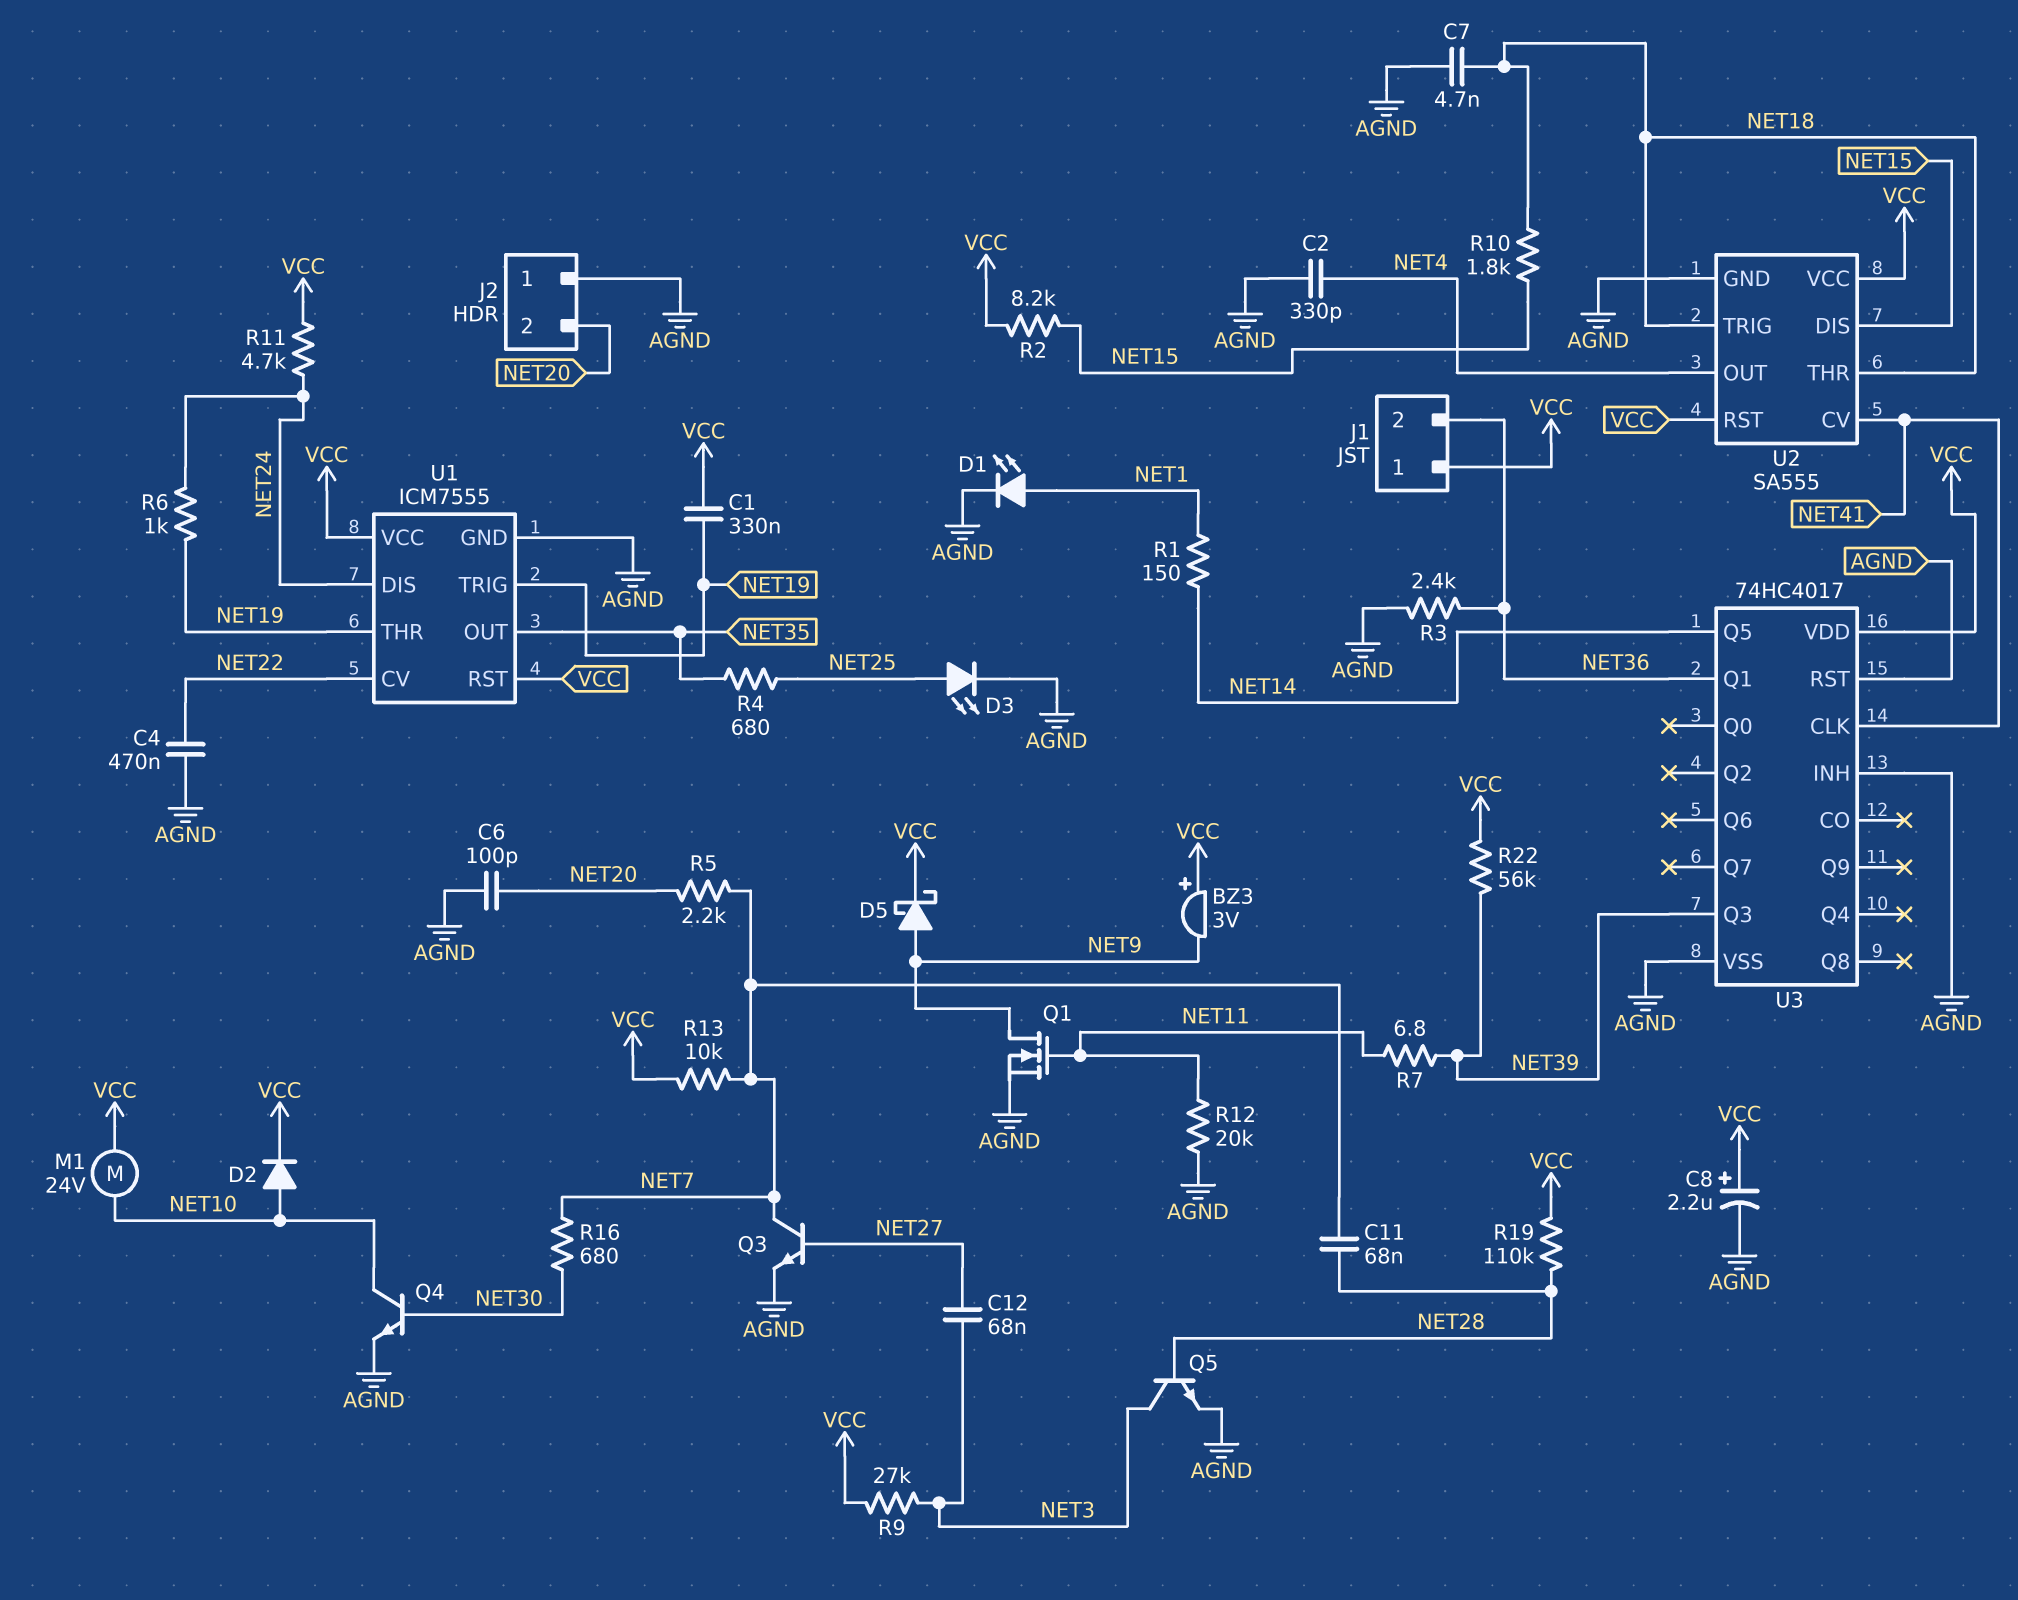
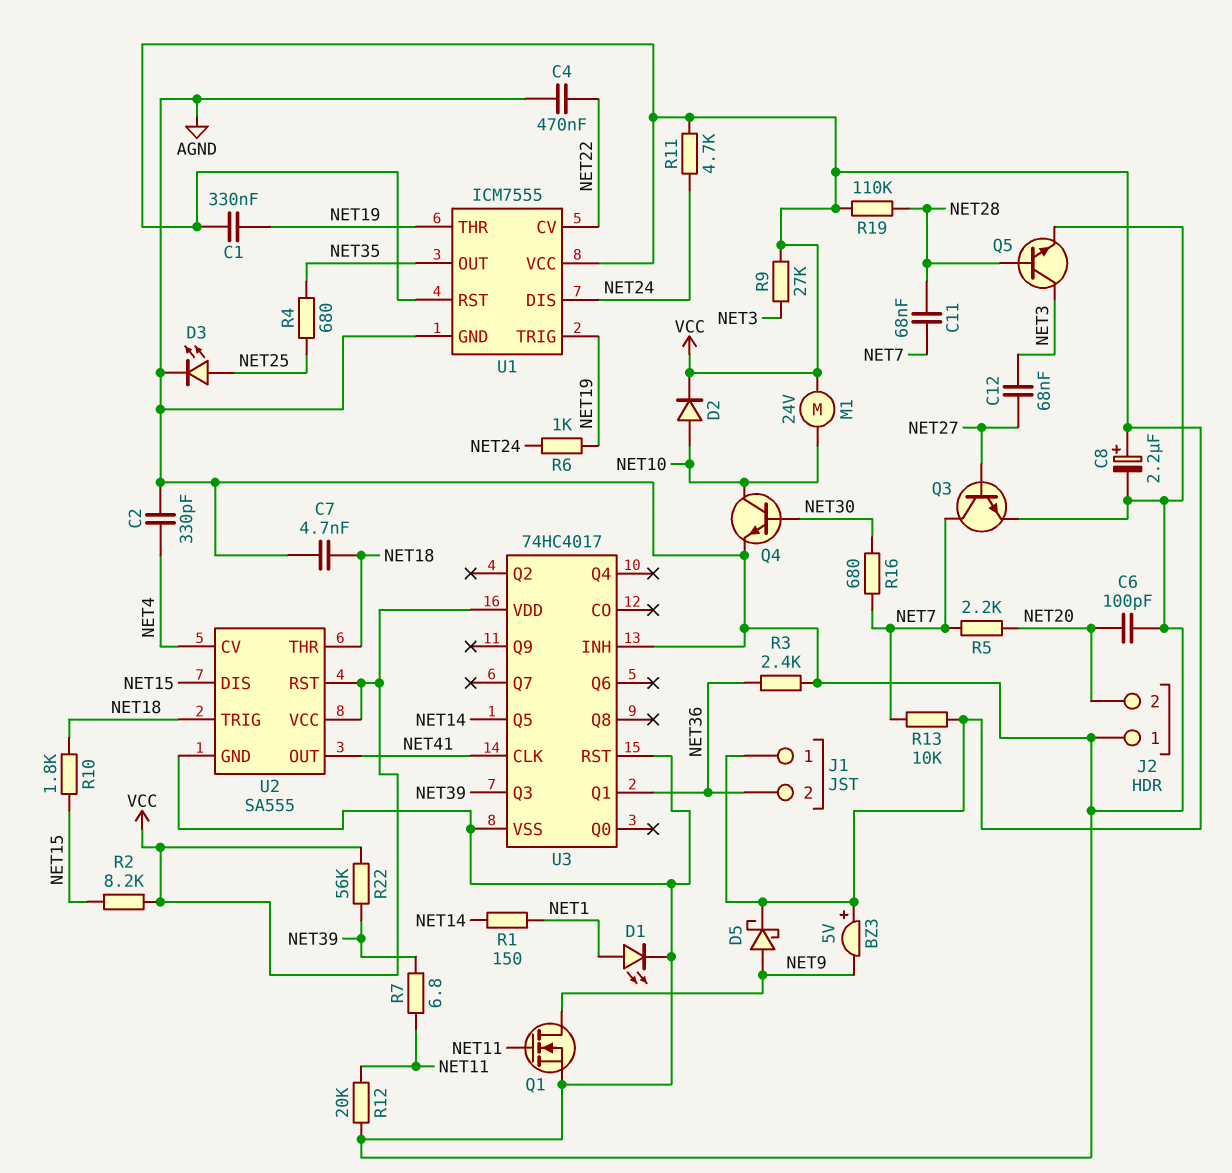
BZ3: buzzer 3V (plus VCC, minus NET9) -> buzzer 5V (plus VCC, minus NET9)
U2 pin CV: NET41 -> NET4
U2 pin OUT: NET4 -> NET41

